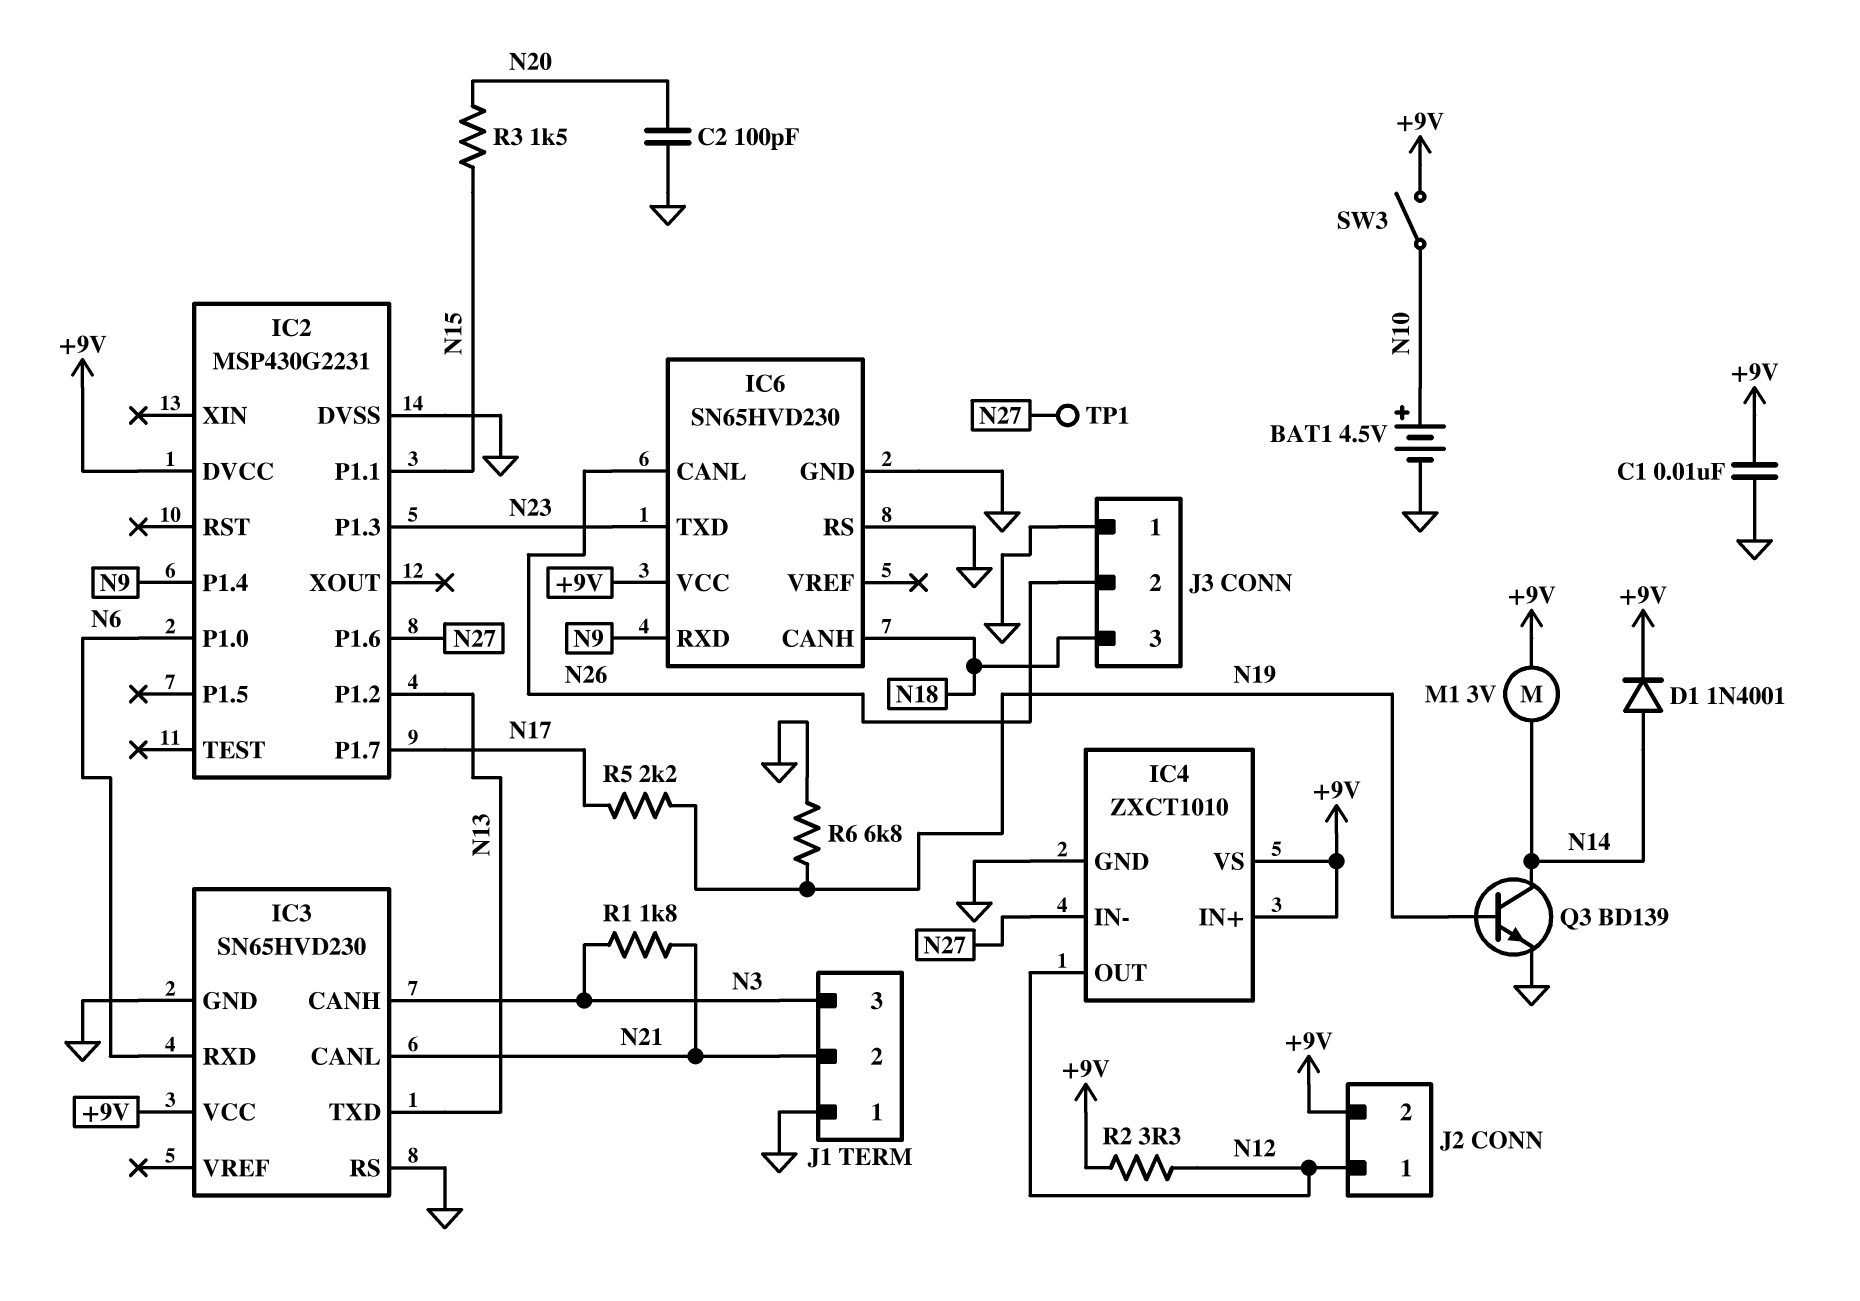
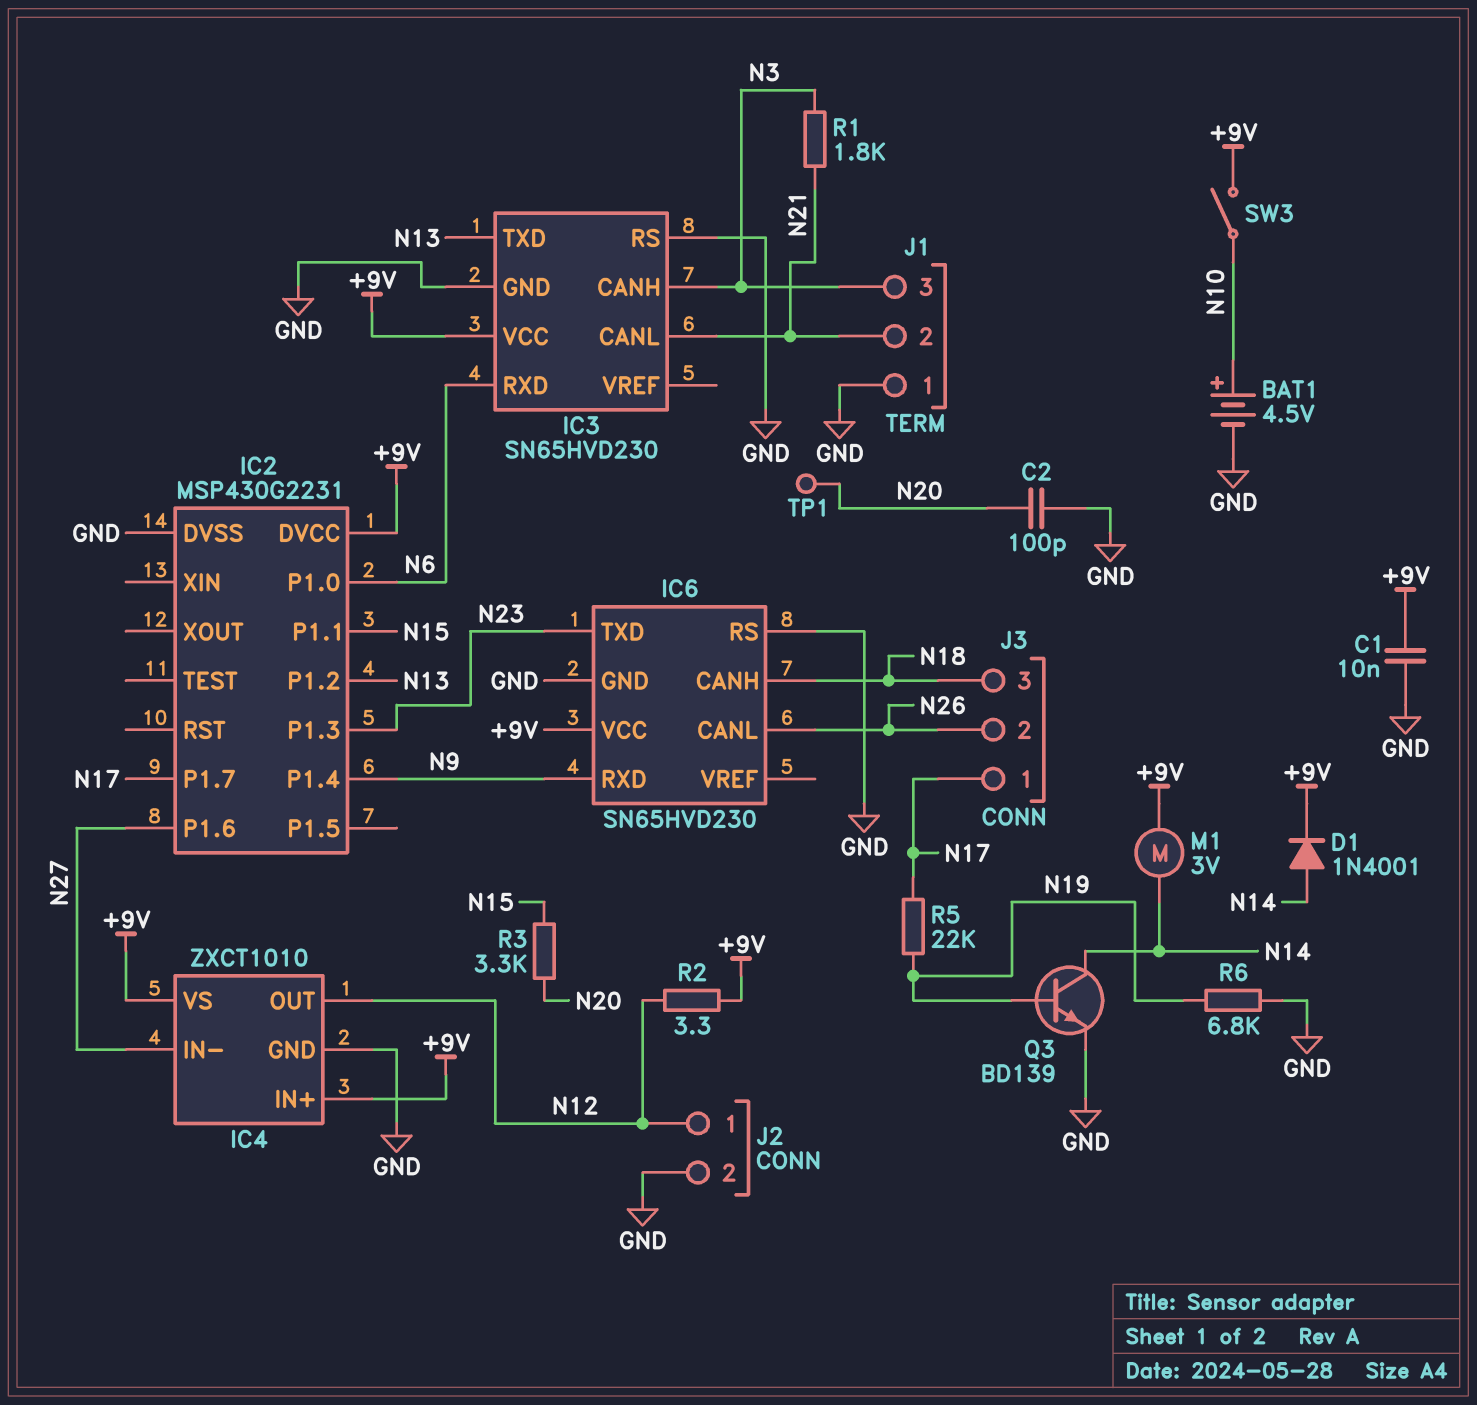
J2 pin 2: +9V -> GND
J3 pin 1: GND -> N17
R3: 1.5k (N15, N20) -> 3.3k (N15, N20)
R5: 2.2k (N17, N19) -> 22k (N17, N19)
TP1: test point (N27) -> test point (N20)

